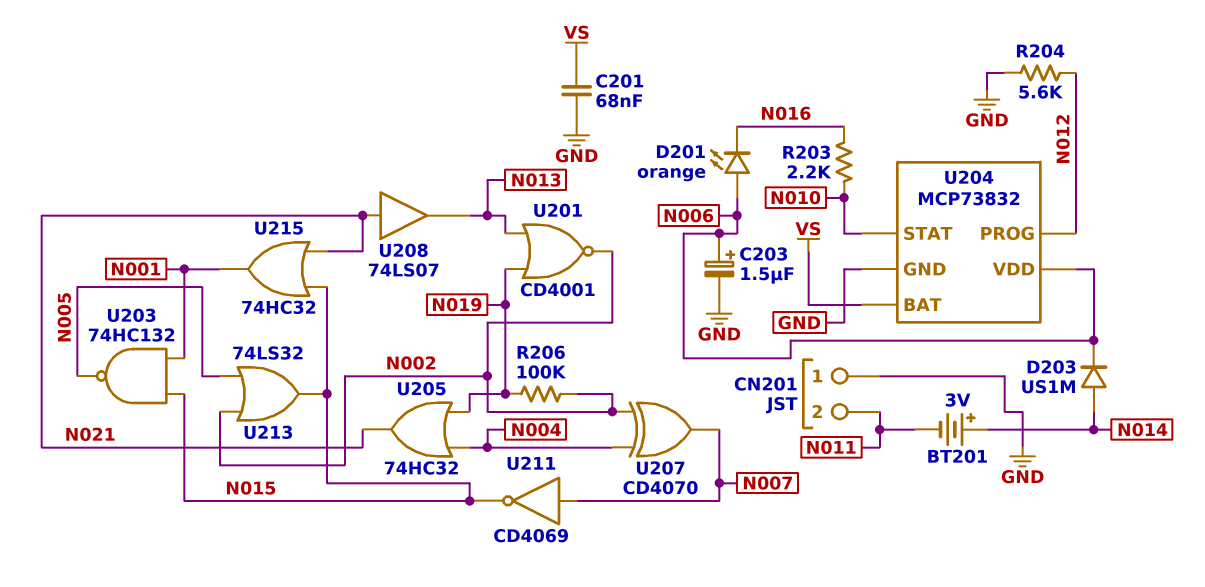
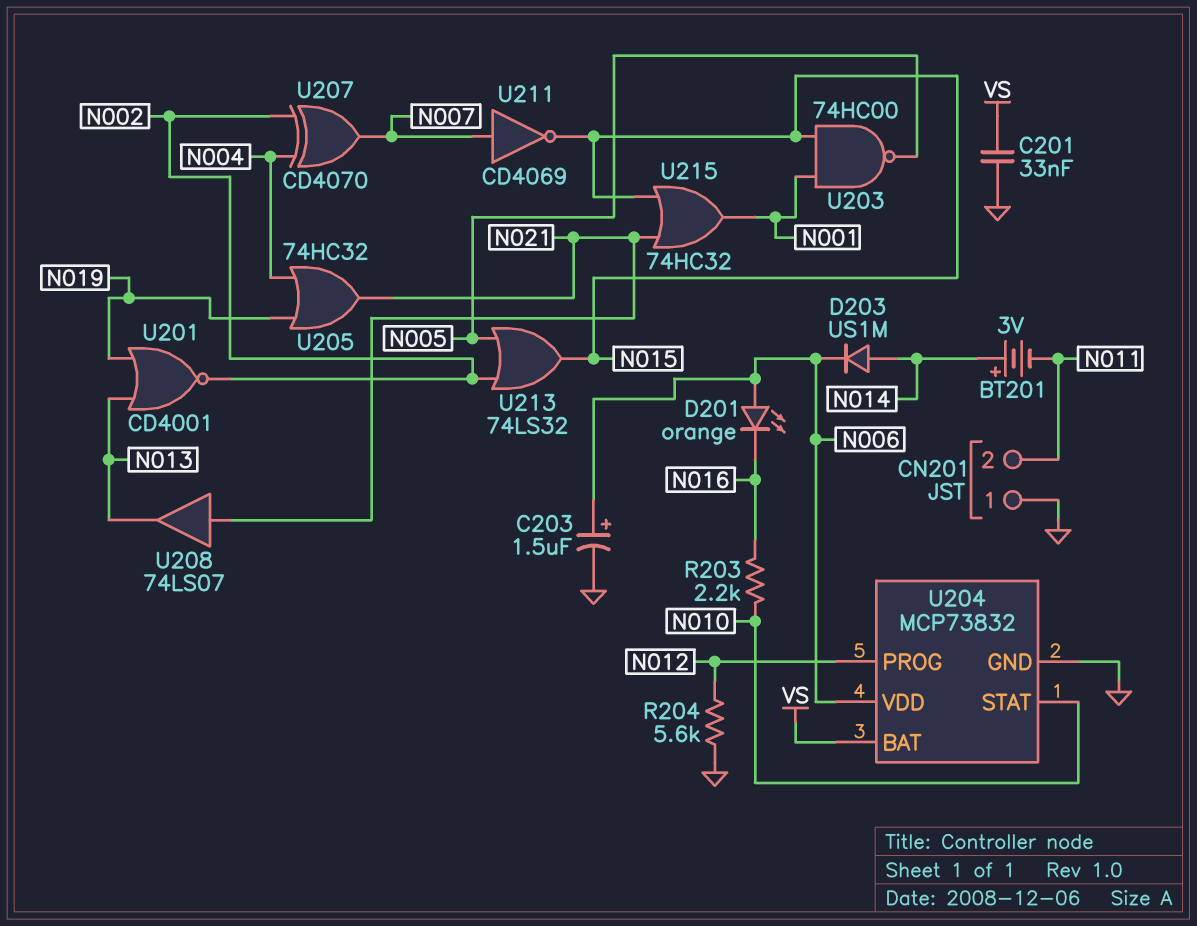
C201: 68nF (GND, VS) -> 33nF (GND, VS)
R206: 100k (N002, N019) -> none
U203: NAND 74HC132 (in N001, in N015, out N005) -> NAND 74HC00 (in N001, in N015, out N005)

